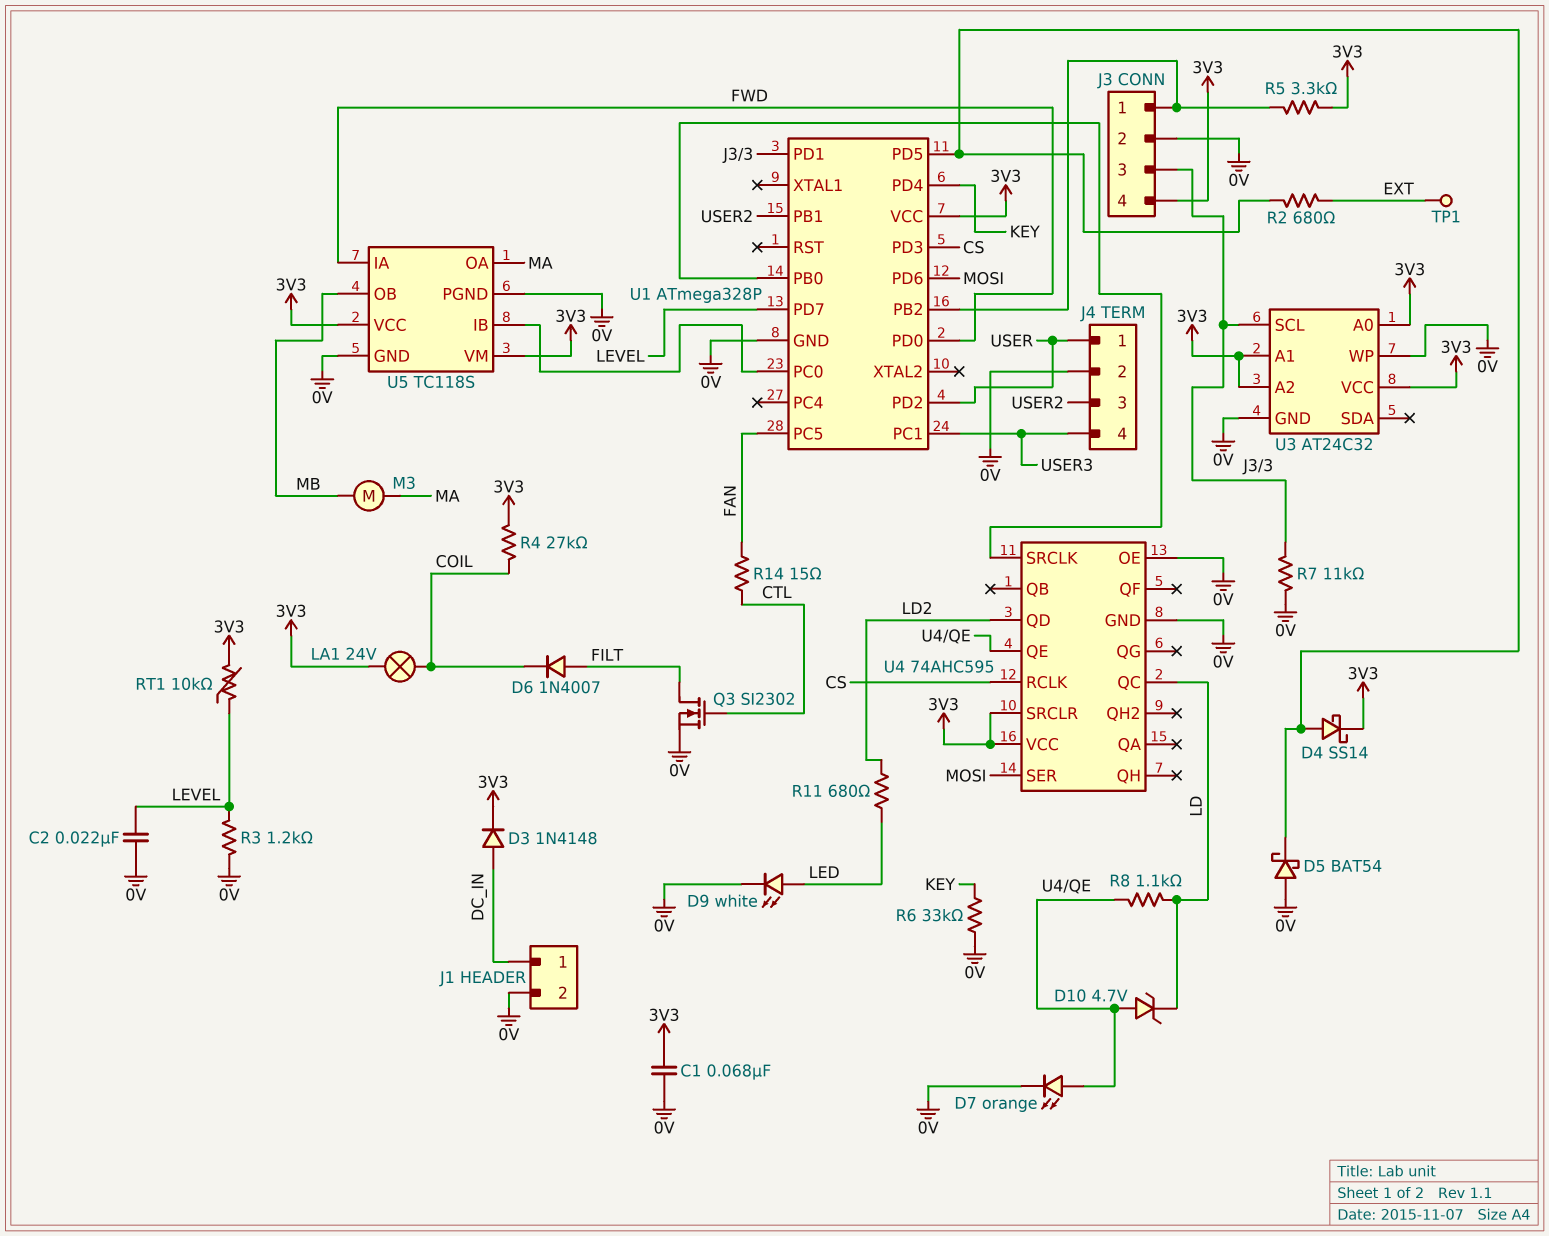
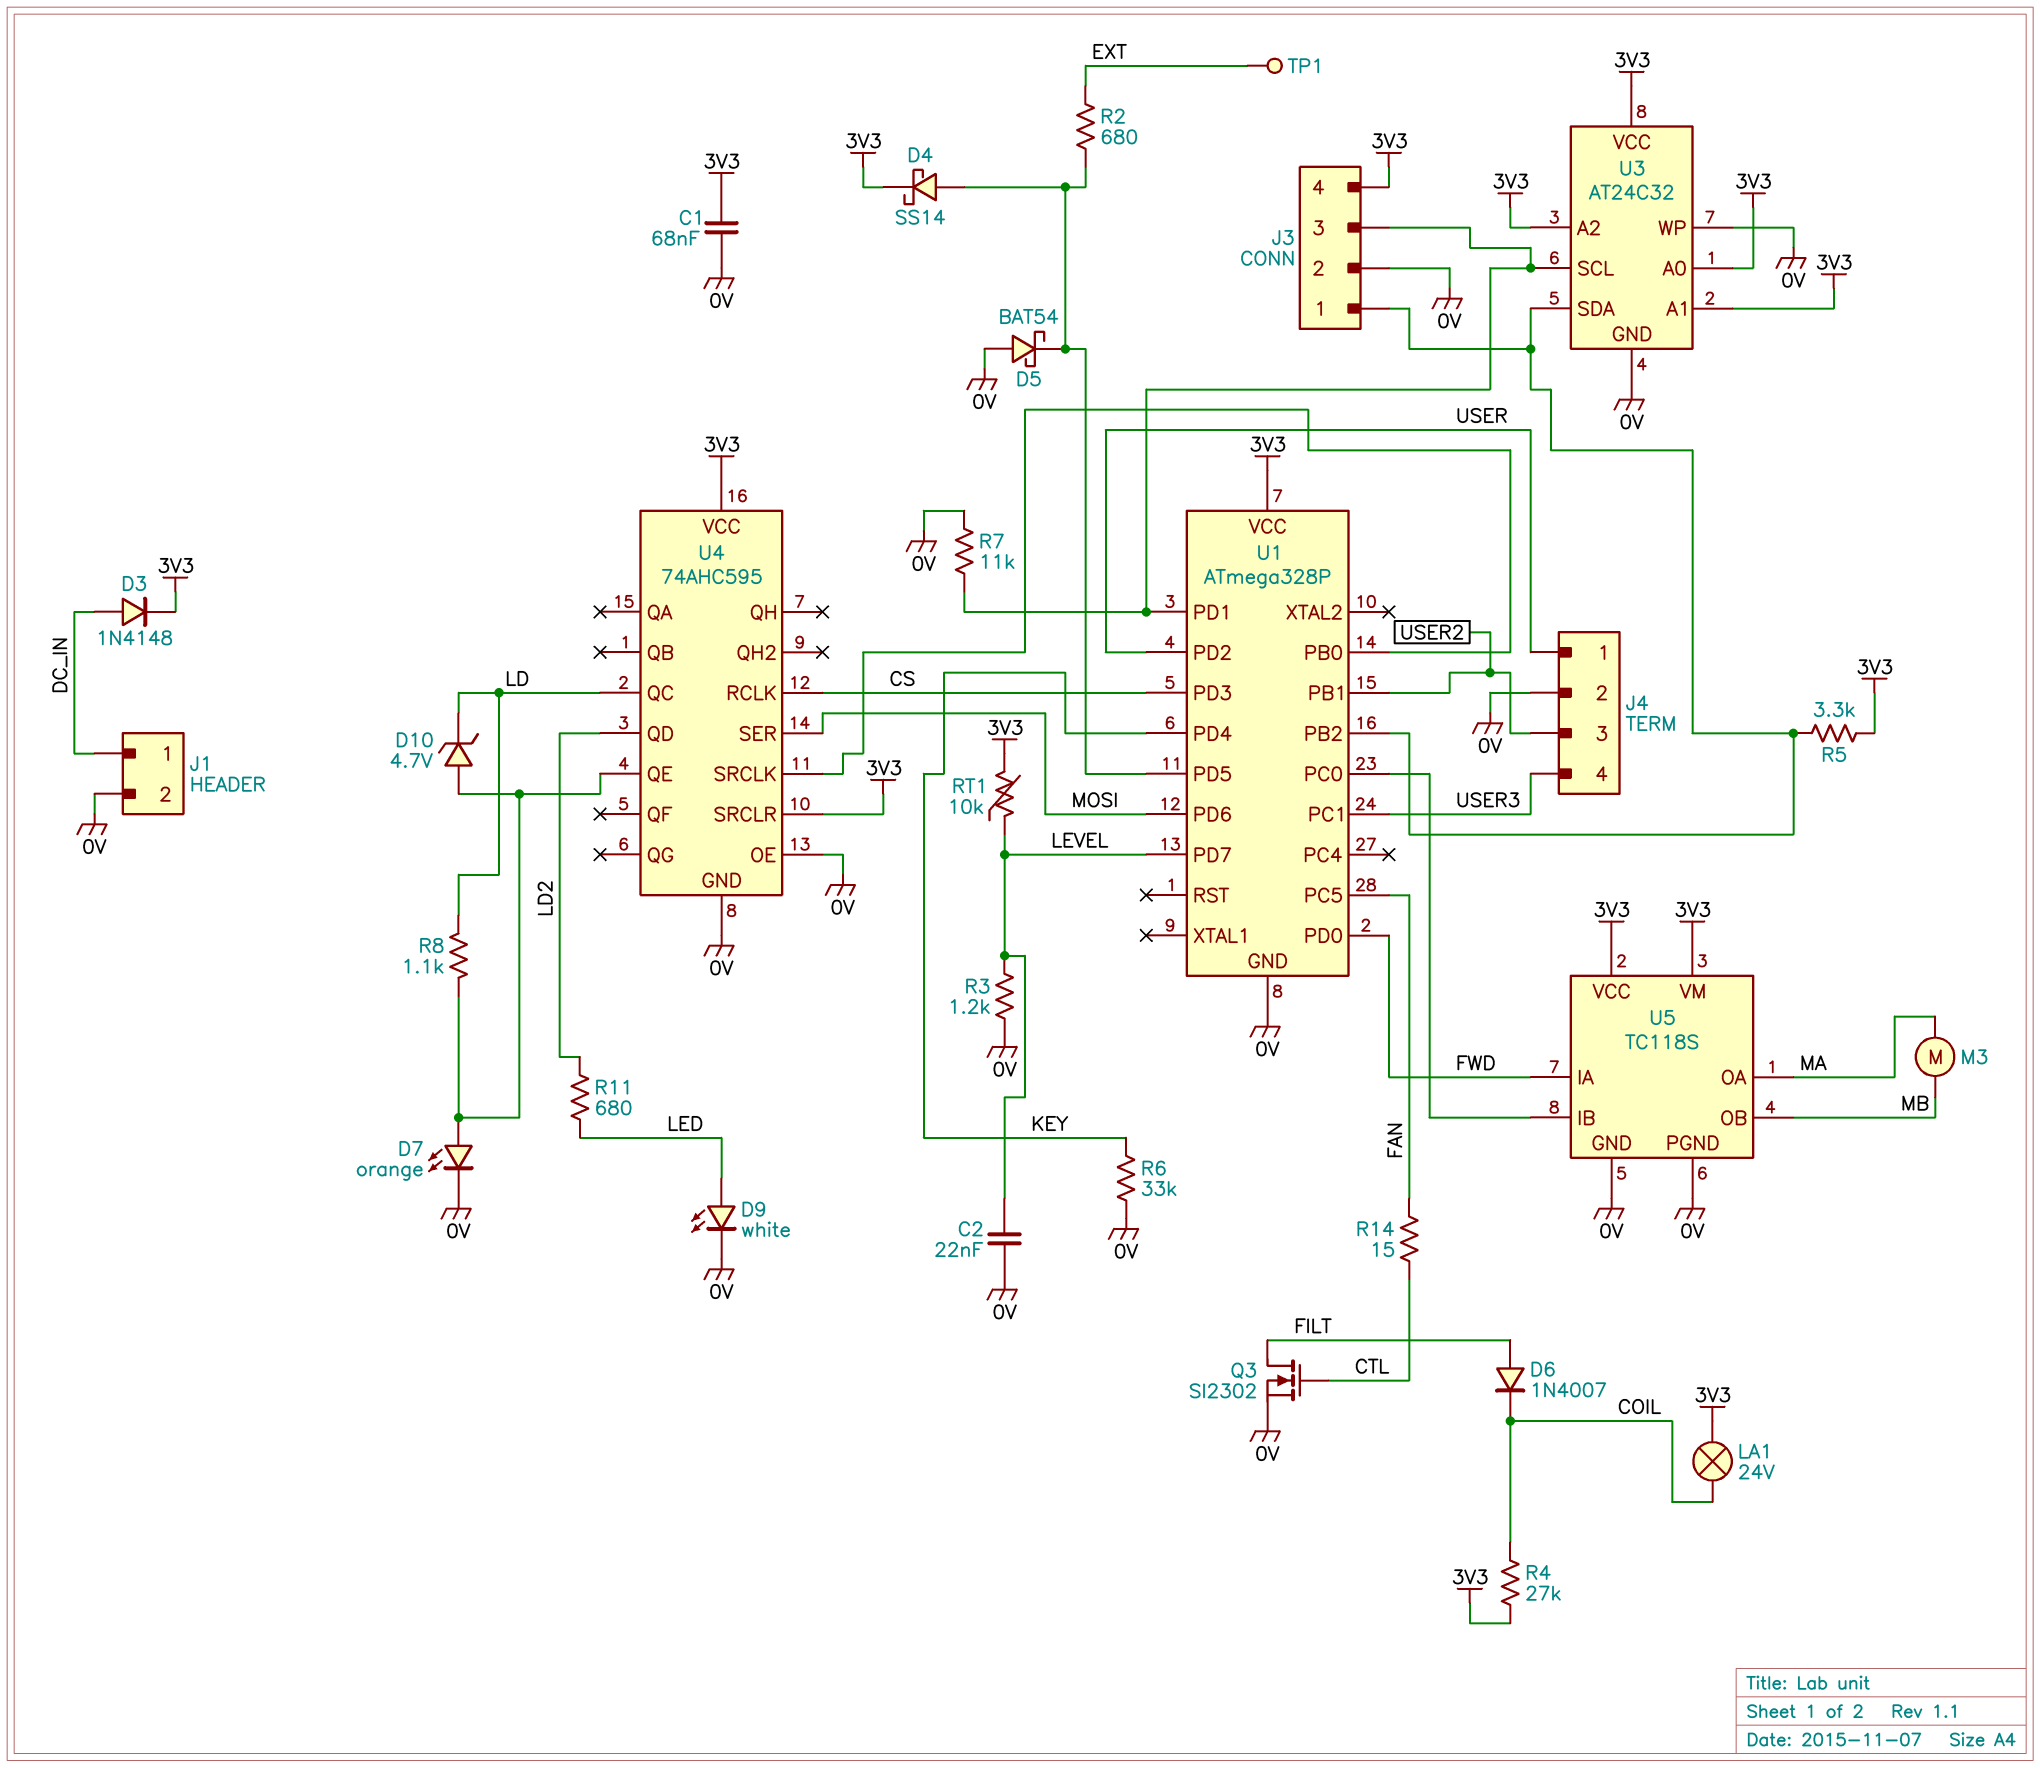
U3 pin SDA: none -> J3/1

